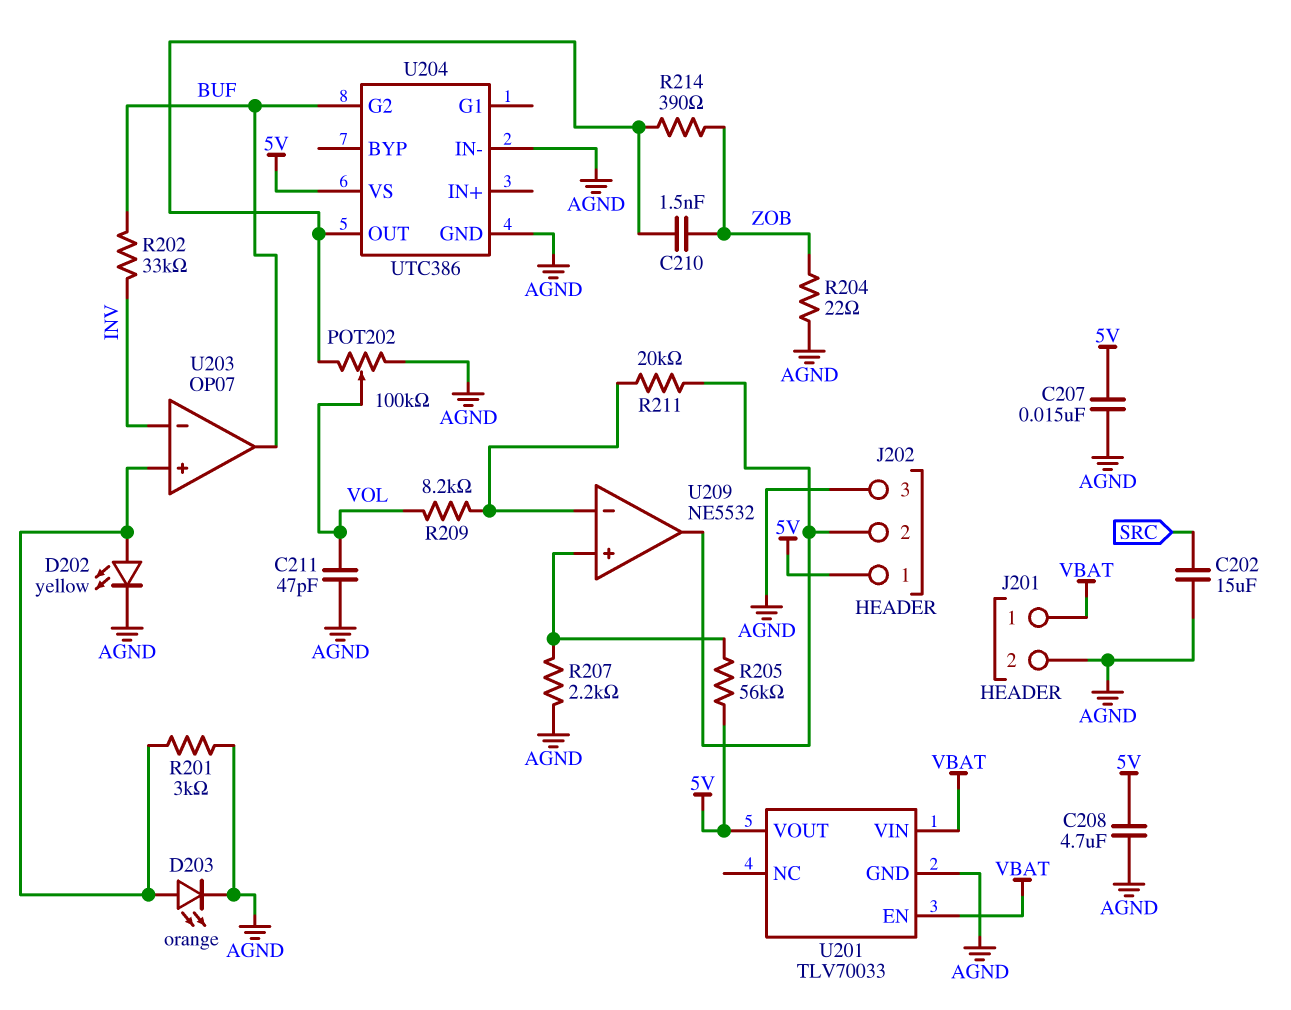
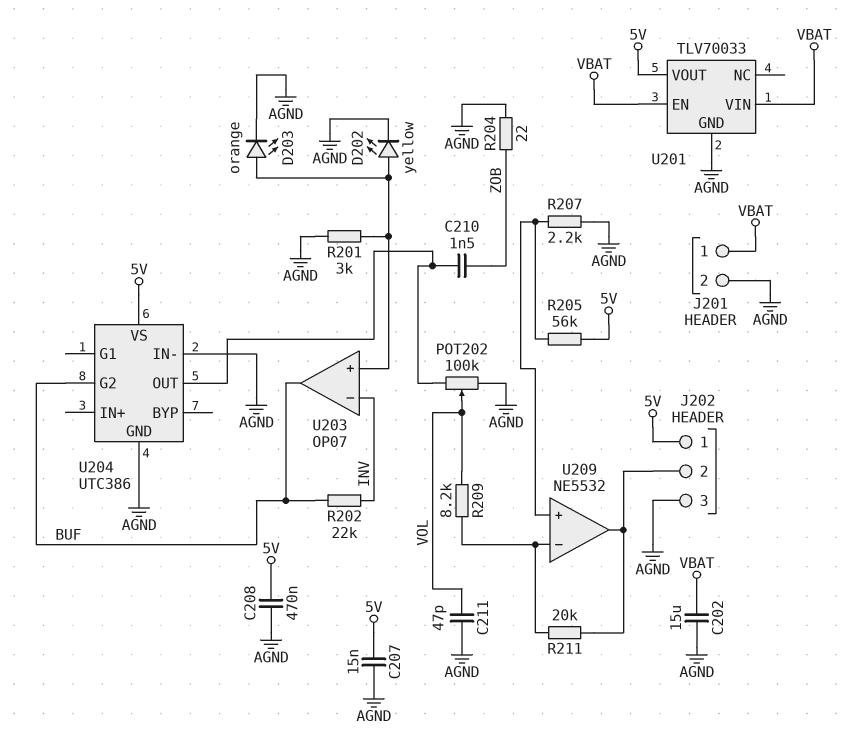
C202: 15uF (AGND, SRC) -> 15uF (AGND, VBAT)
C208: 4.7uF (5V, AGND) -> 470nF (5V, AGND)
R202: 33k (BUF, INV) -> 22k (BUF, INV)
R214: 390 (U204/OUT, ZOB) -> none

